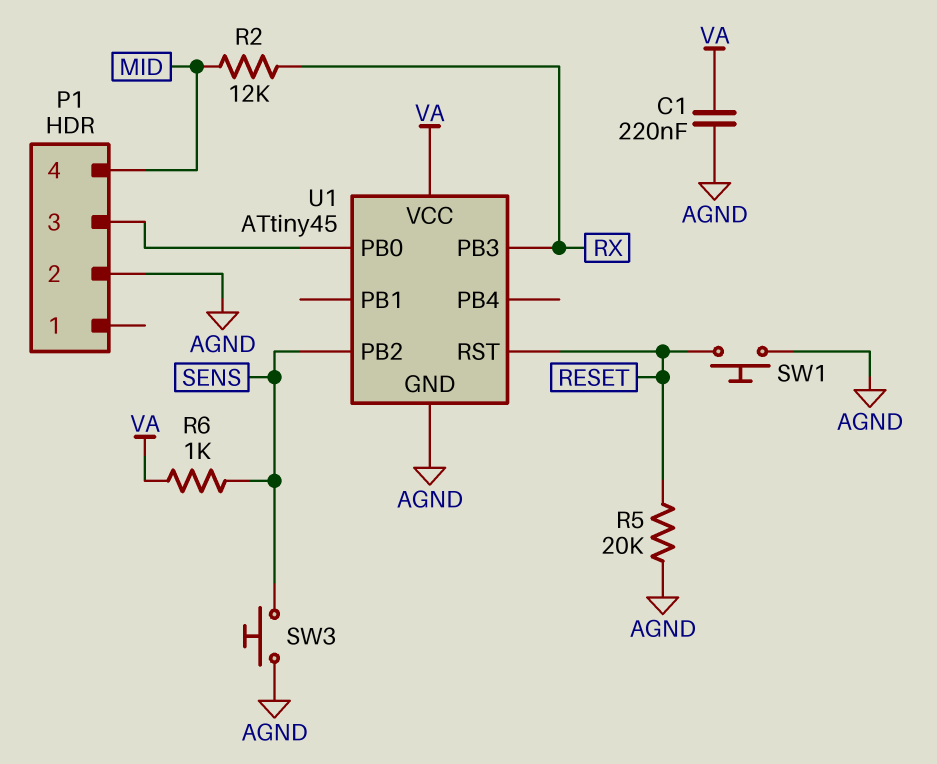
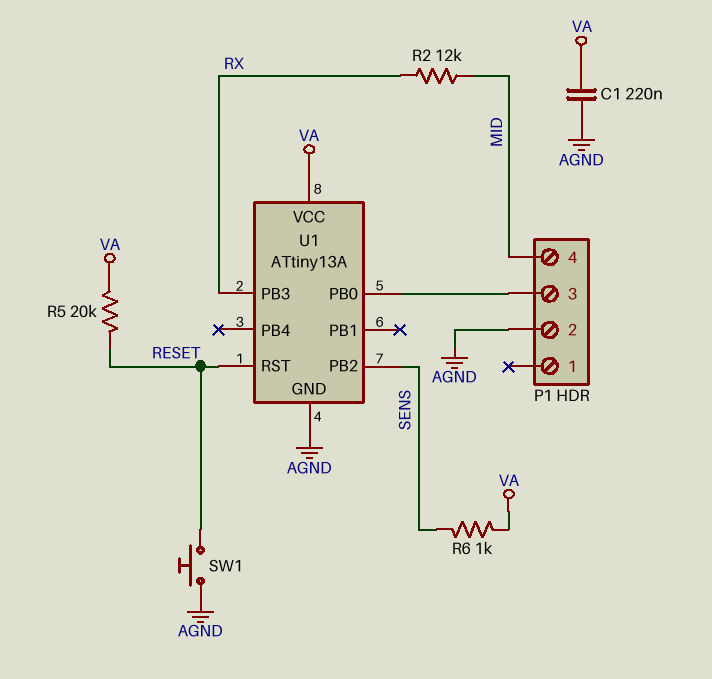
R5: 20k (AGND, RESET) -> 20k (RESET, VA)
SW3: button (AGND, SENS) -> none
U1: ATtiny45 -> ATtiny13A

